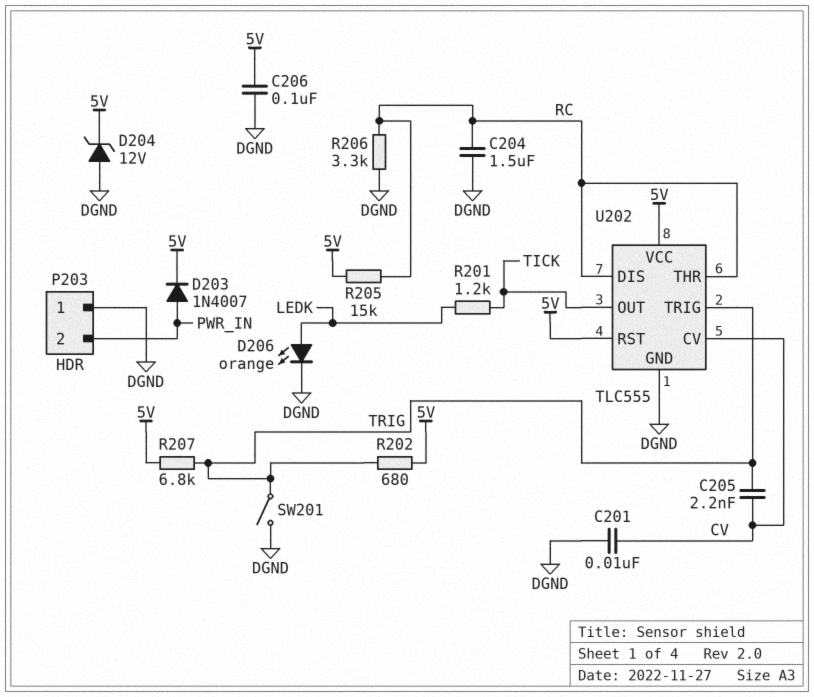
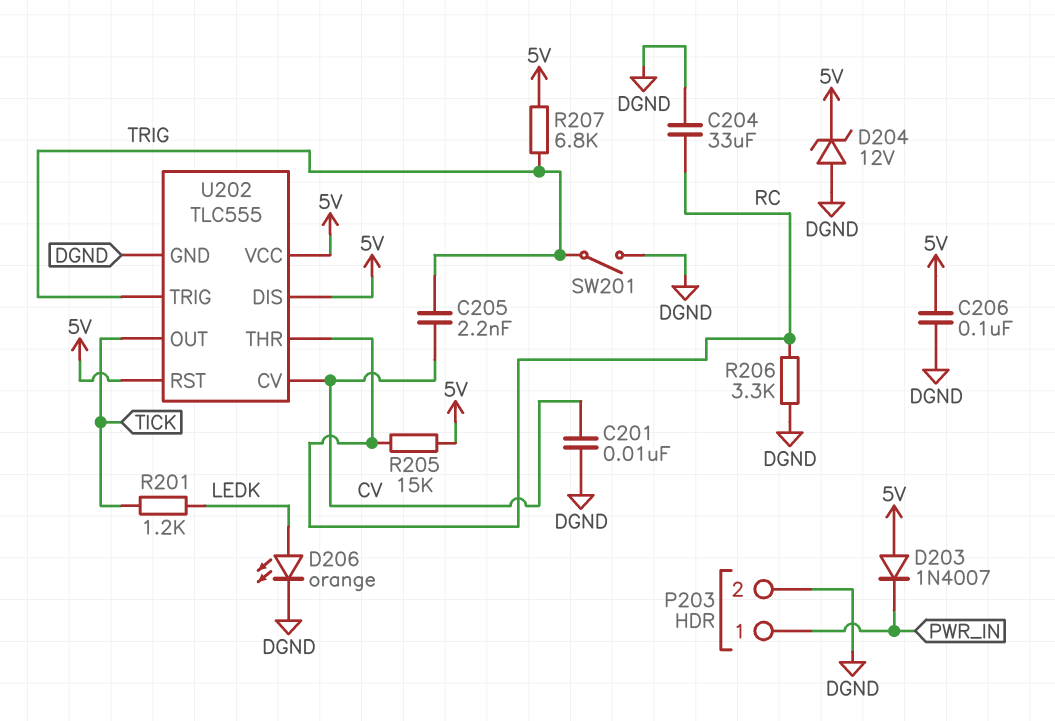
C204: 1.5uF (DGND, RC) -> 33uF (DGND, RC)
D203: diode 1N4007 (A PWR_IN, K 5V) -> diode 1N4007 (A 5V, K PWR_IN)
P203 pin 1: DGND -> PWR_IN
P203 pin 2: PWR_IN -> DGND
R202: 680 (5V, TRIG) -> none
U202 pin DIS: RC -> 5V

